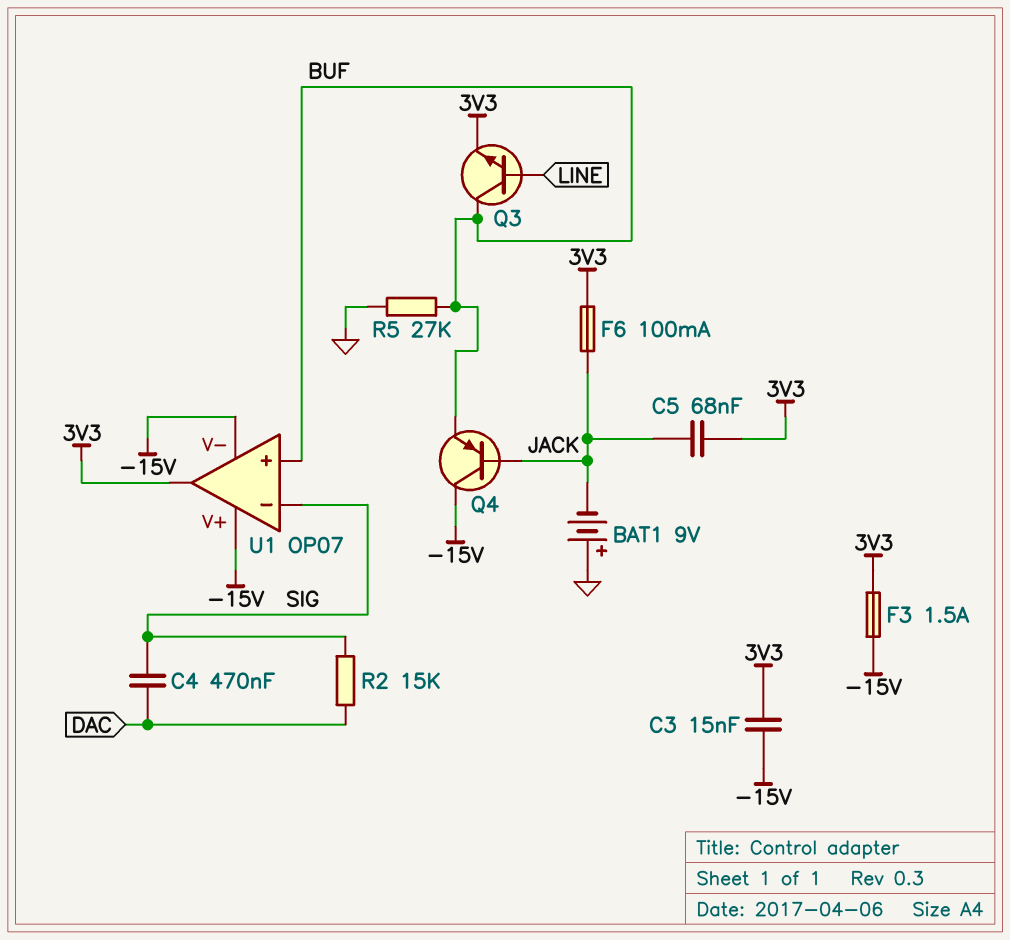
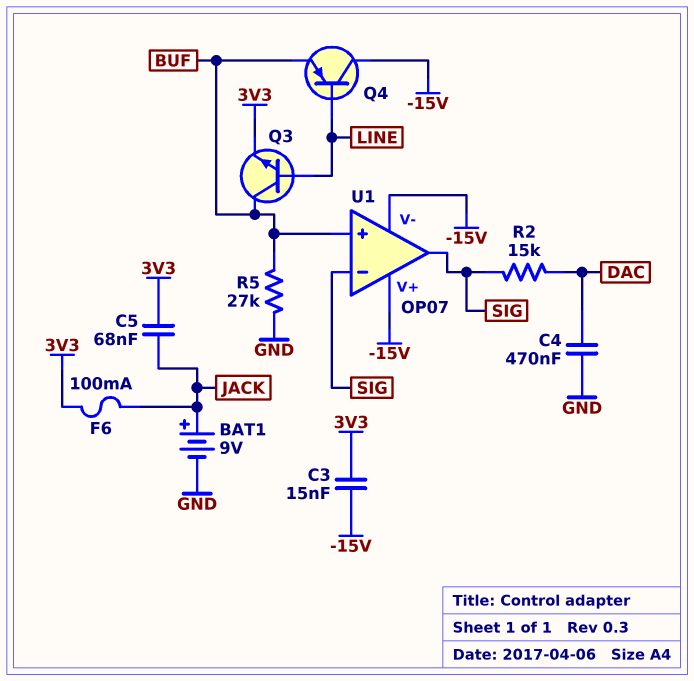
BAT1: 9V (plus GND, minus JACK) -> 9V (plus JACK, minus GND)
C4: 470nF (DAC, SIG) -> 470nF (DAC, GND)
F3: 1.5A (-15V, 3V3) -> none
Q4: PNP (B JACK, C -15V, E BUF) -> PNP (B LINE, C -15V, E BUF)
U1 pin out: 3V3 -> SIG

